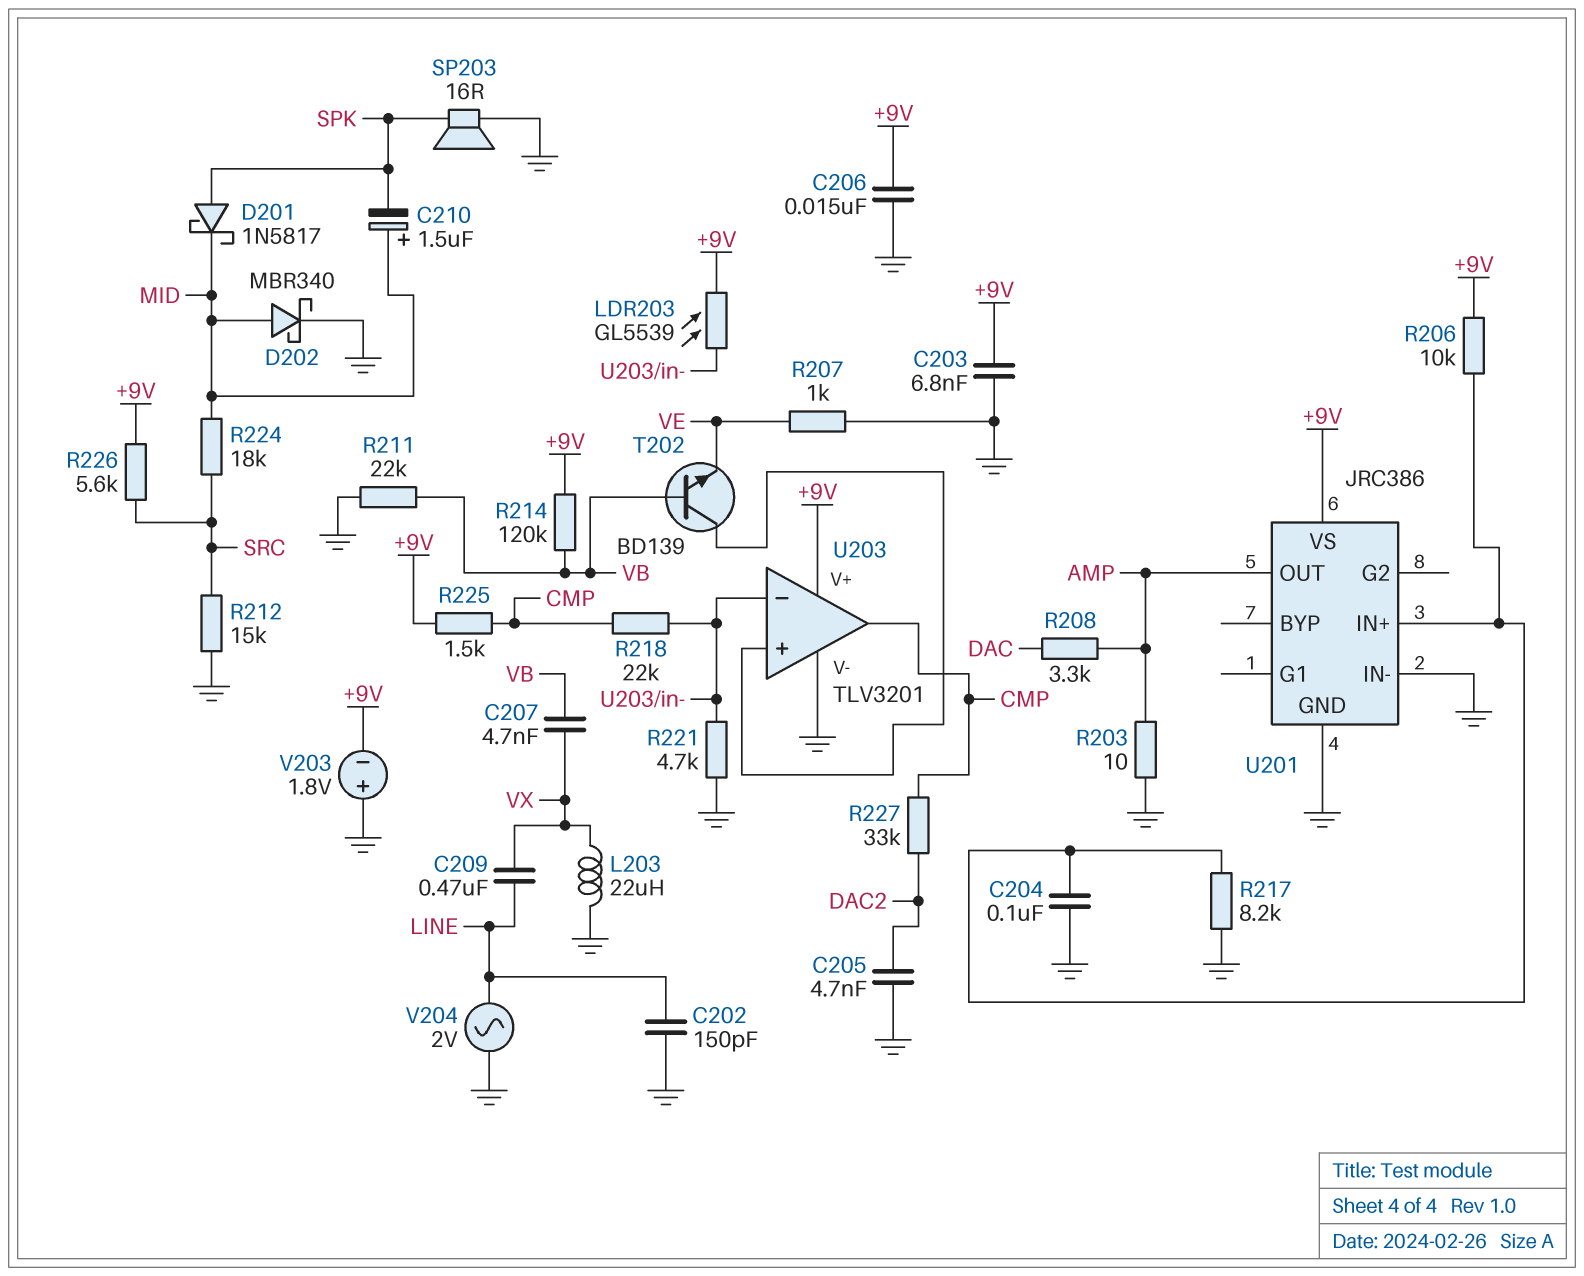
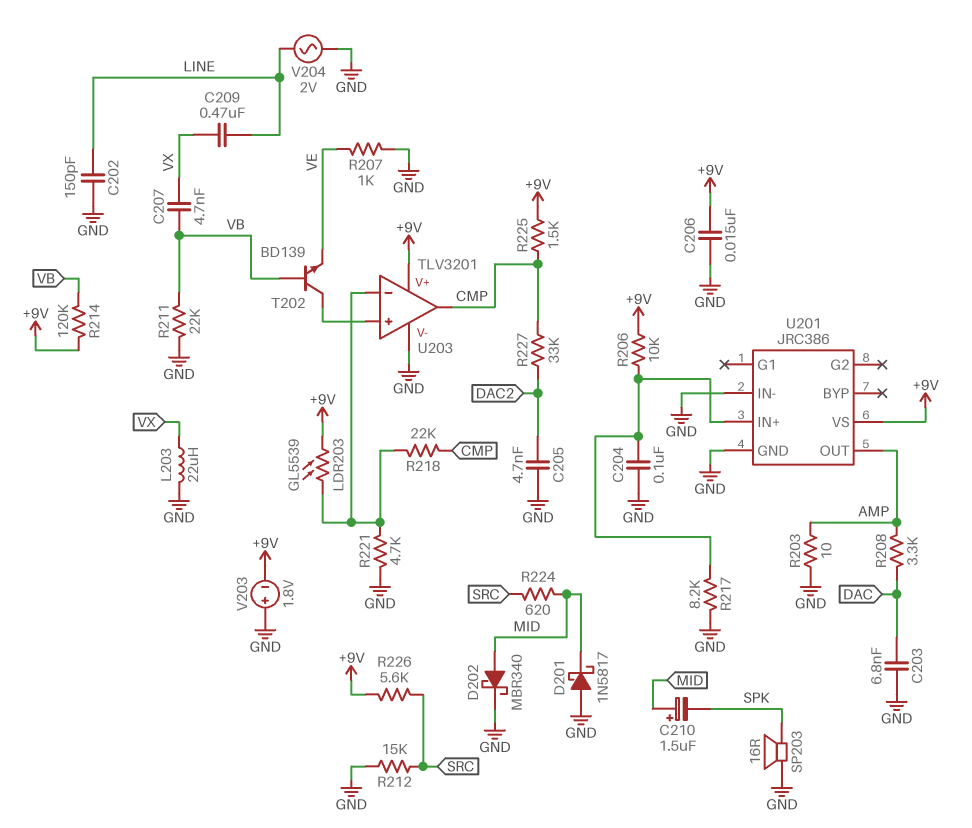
C203: 6.8nF (+9V, GND) -> 6.8nF (DAC, GND)
D201: schottky 1N5817 (A SPK, K MID) -> schottky 1N5817 (A GND, K MID)
R224: 18k (MID, SRC) -> 620 (MID, SRC)

